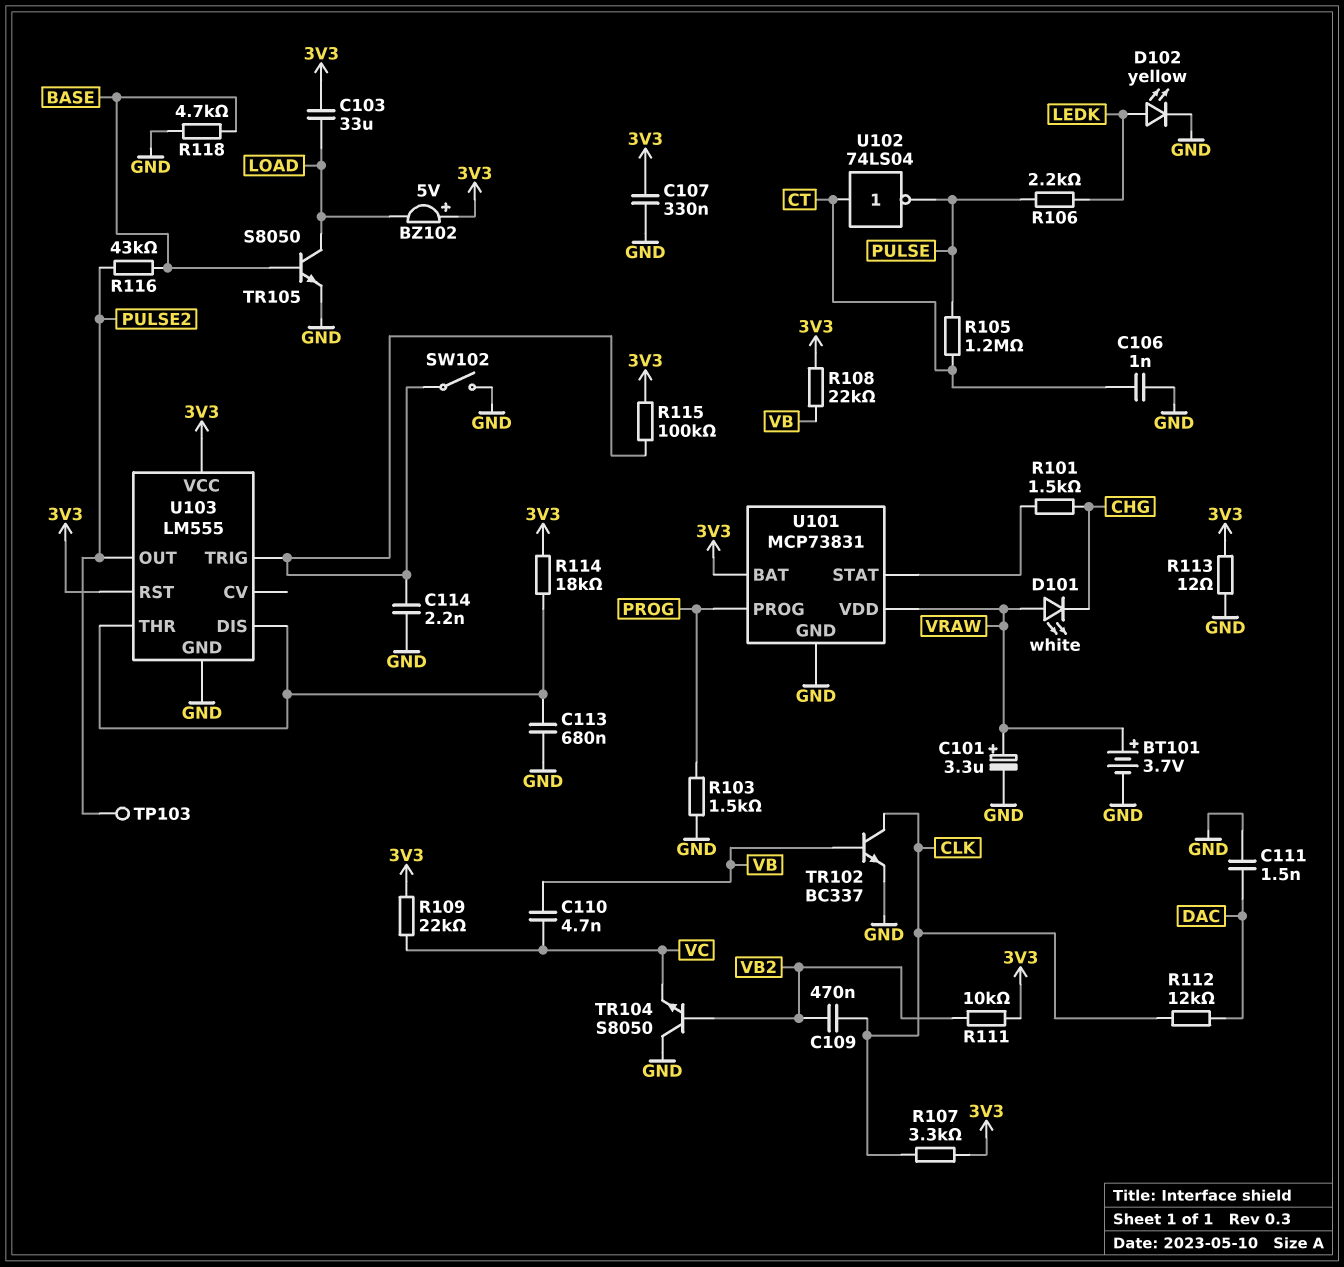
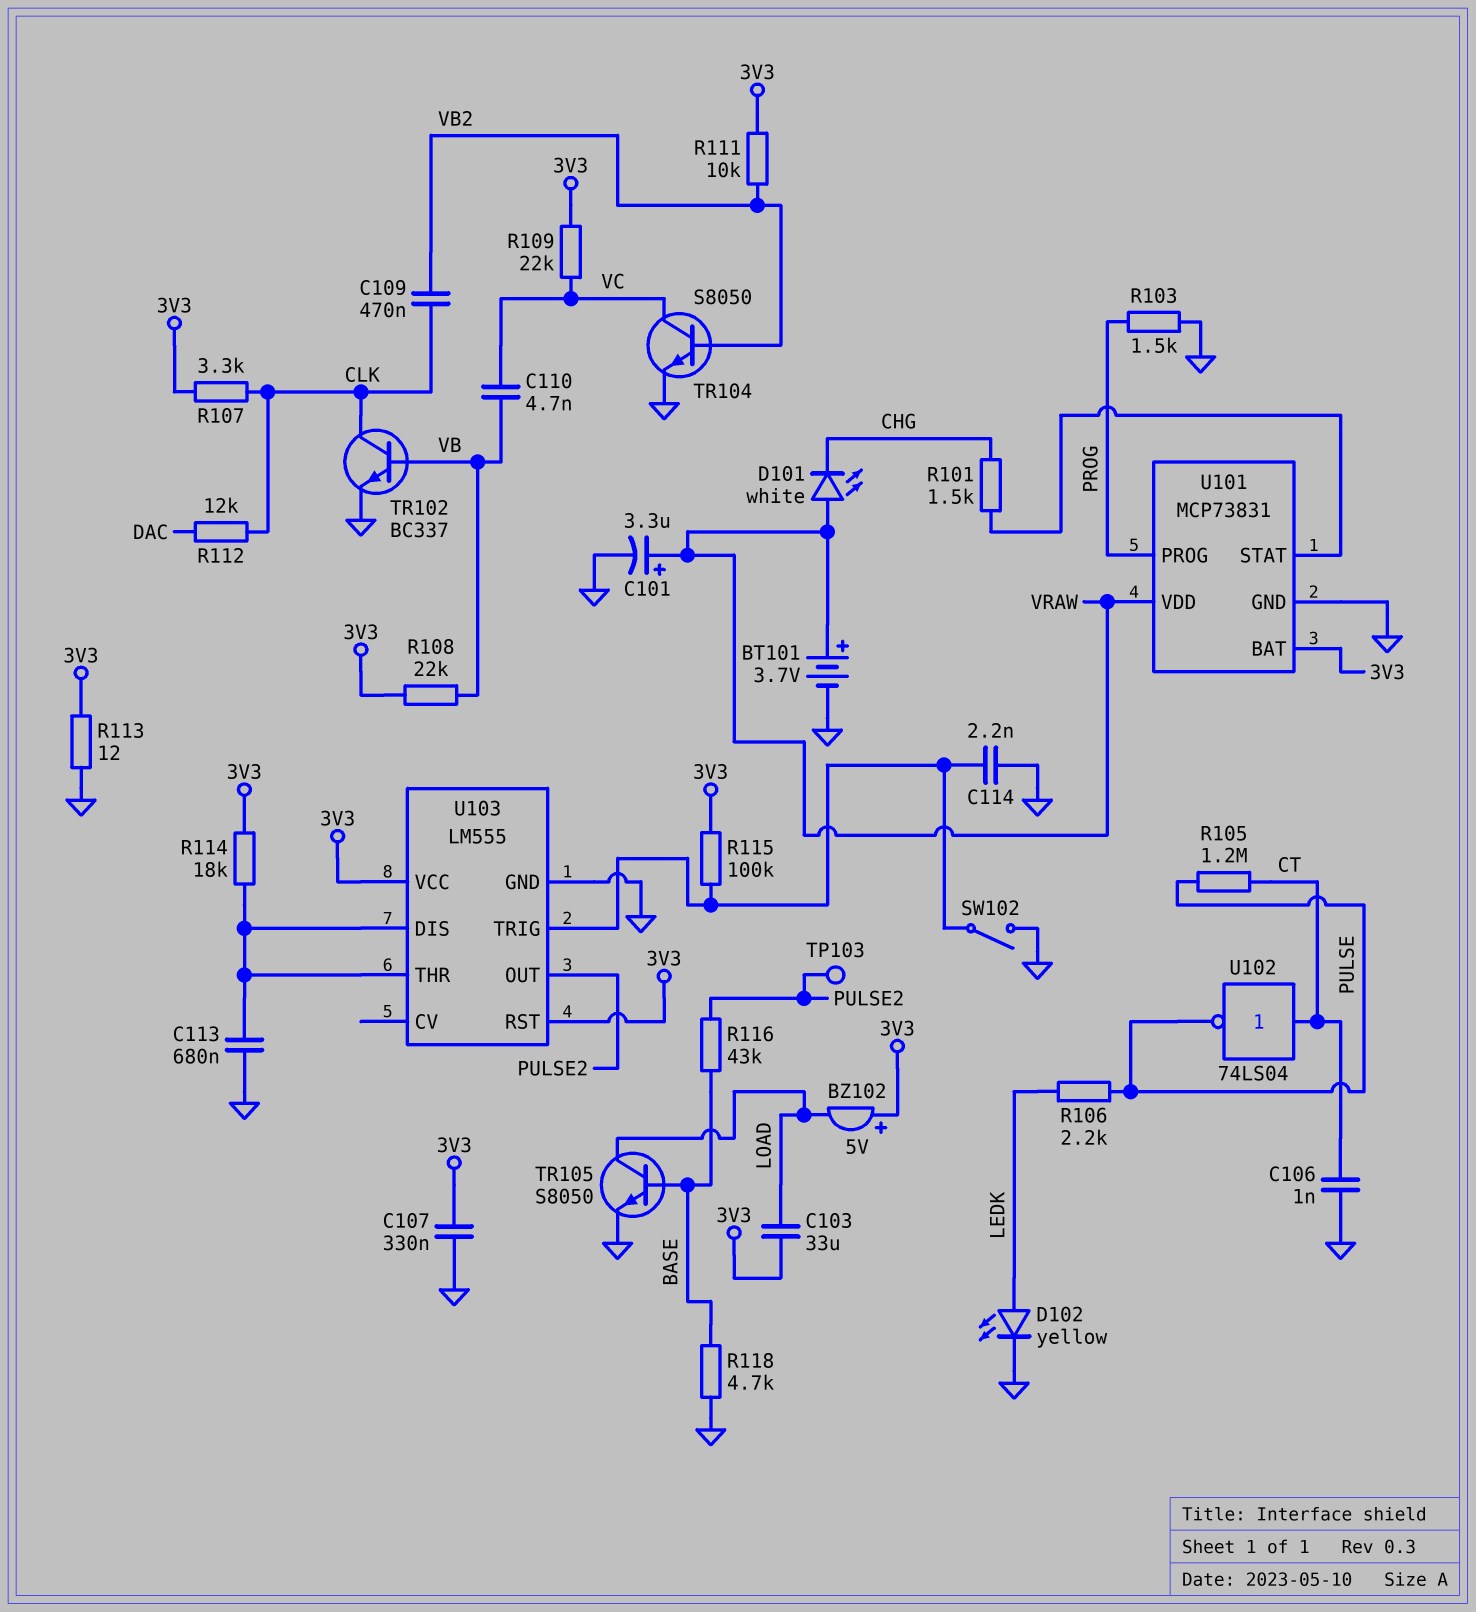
C111: 1.5nF (DAC, GND) -> none
TR104: NPN S8050 (B VB2, C GND, E VC) -> NPN S8050 (B VB2, C VC, E GND)

